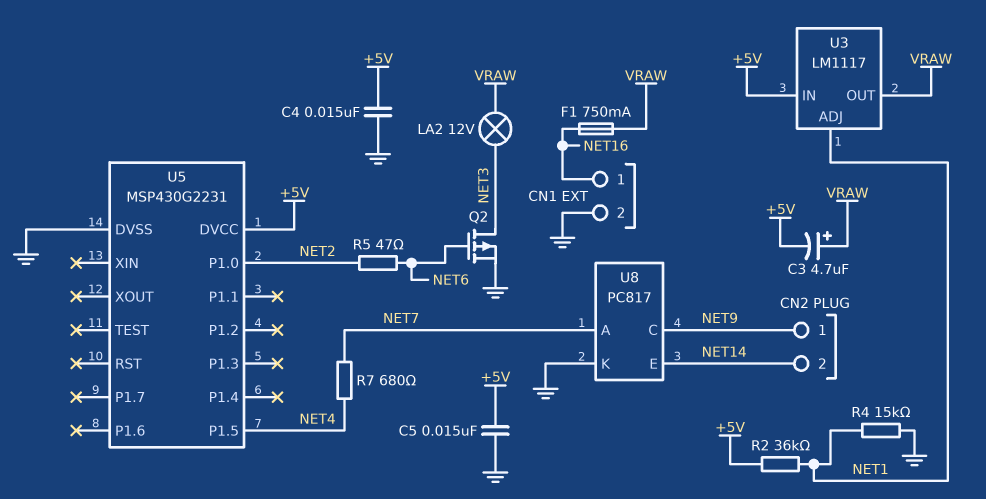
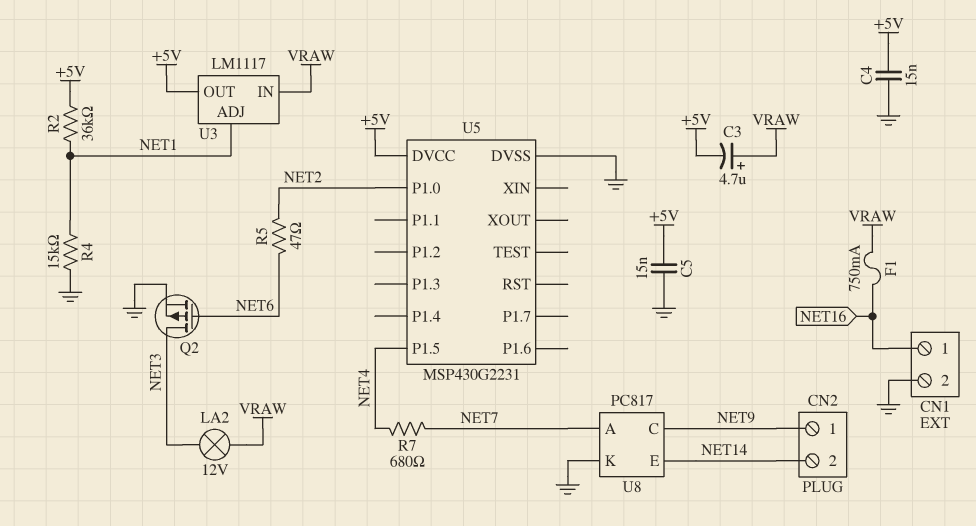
U3 pin IN: +5V -> VRAW
U3 pin OUT: VRAW -> +5V

